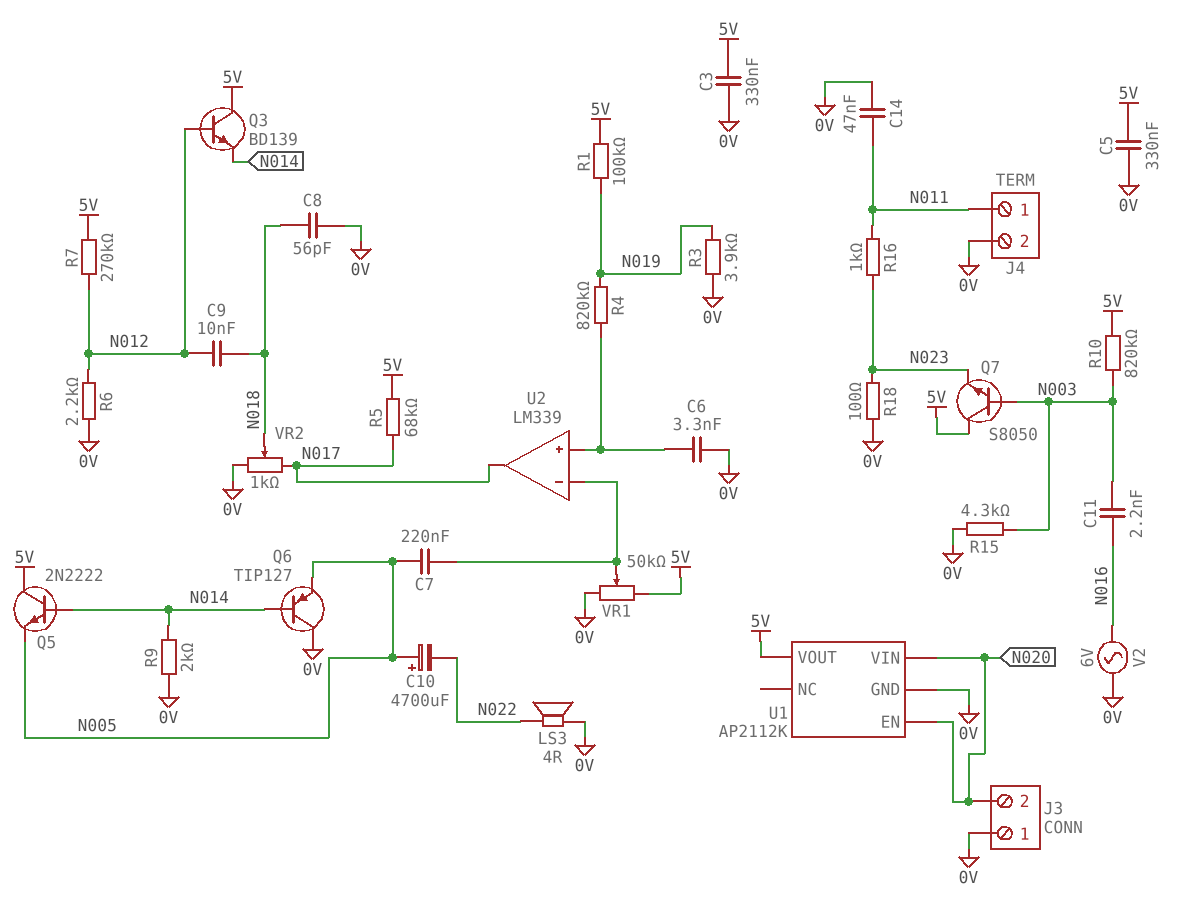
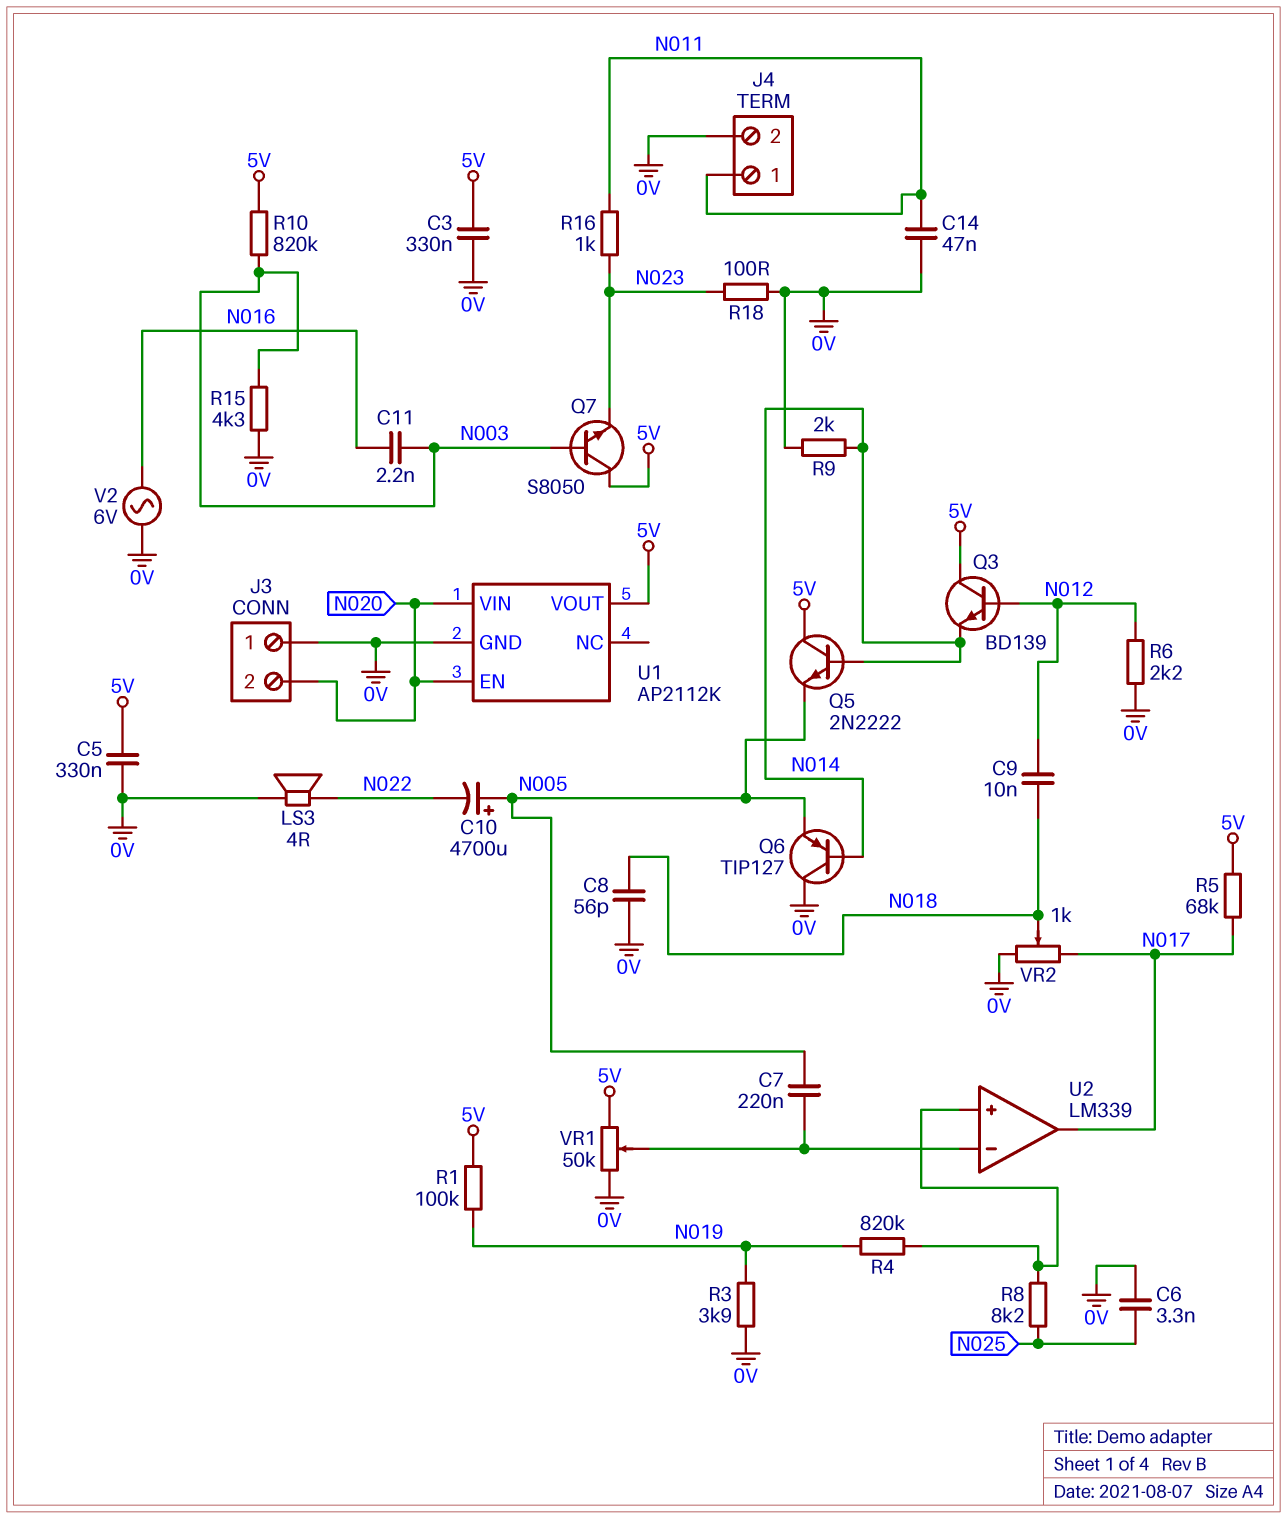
C6: 3.3nF (0V, U2/in+) -> 3.3nF (0V, N025)
R7: 270k (5V, N012) -> none
R8: none -> 8.2k (N025, U2/in+)

